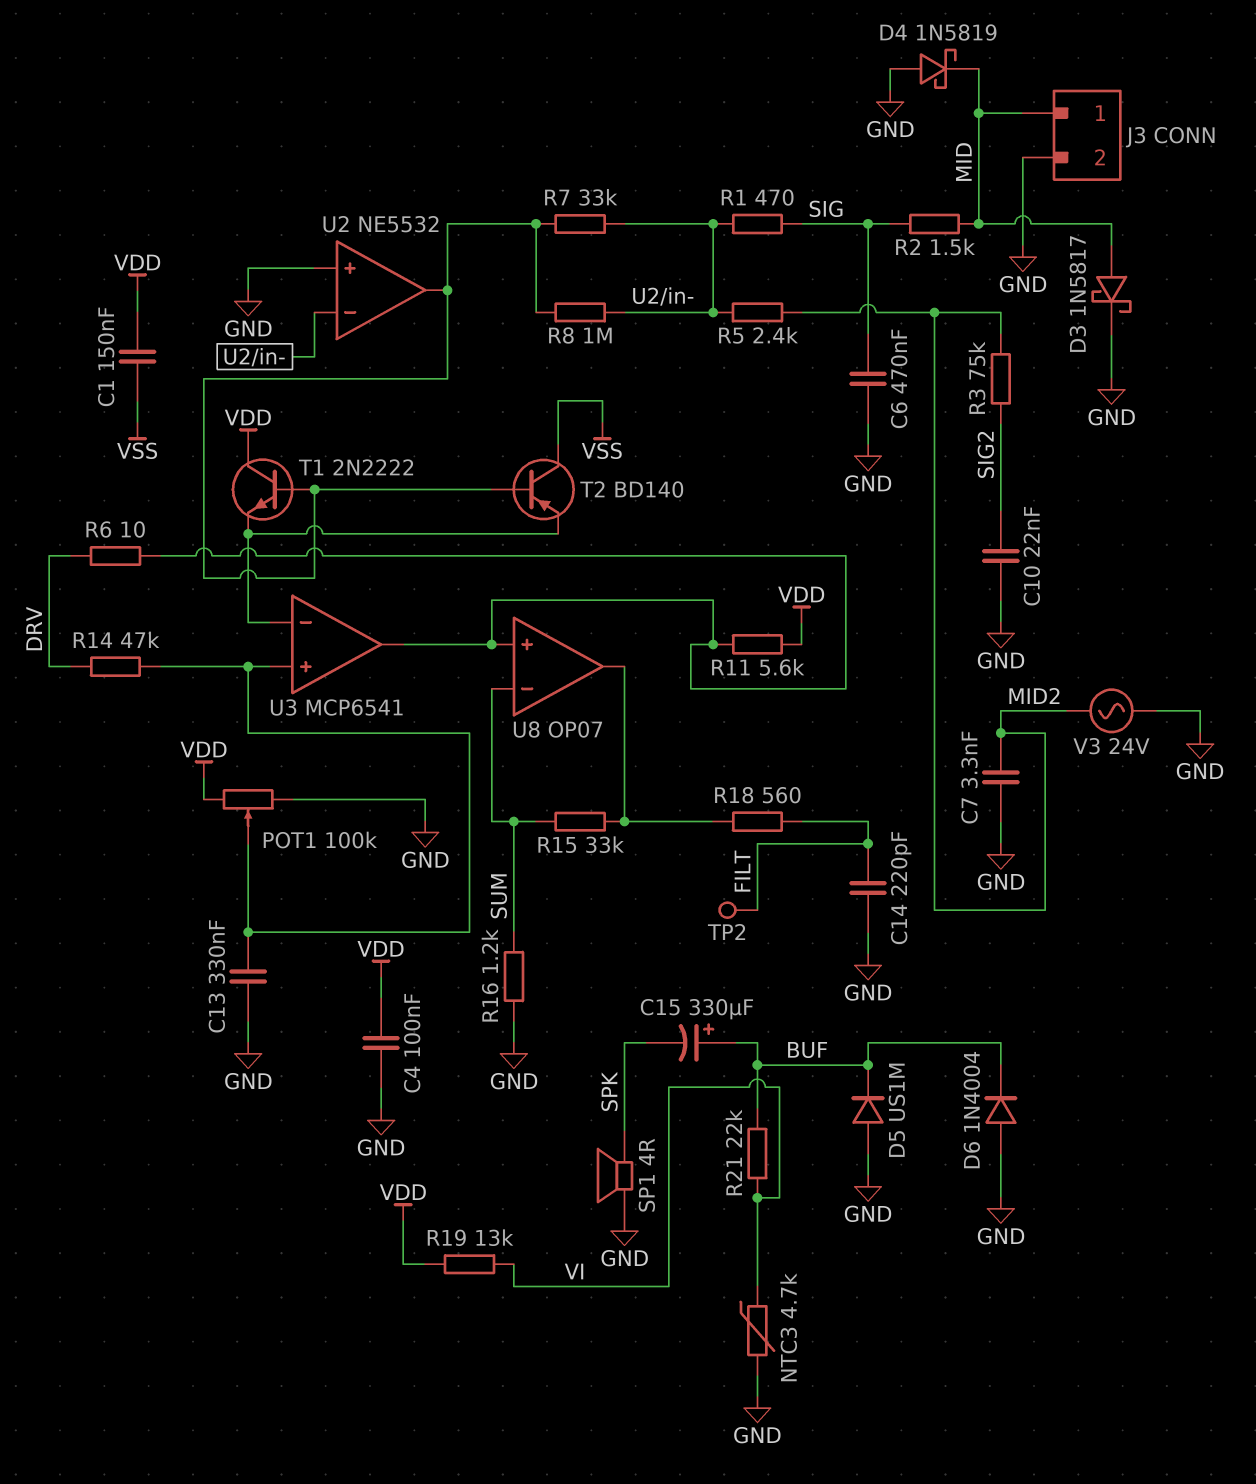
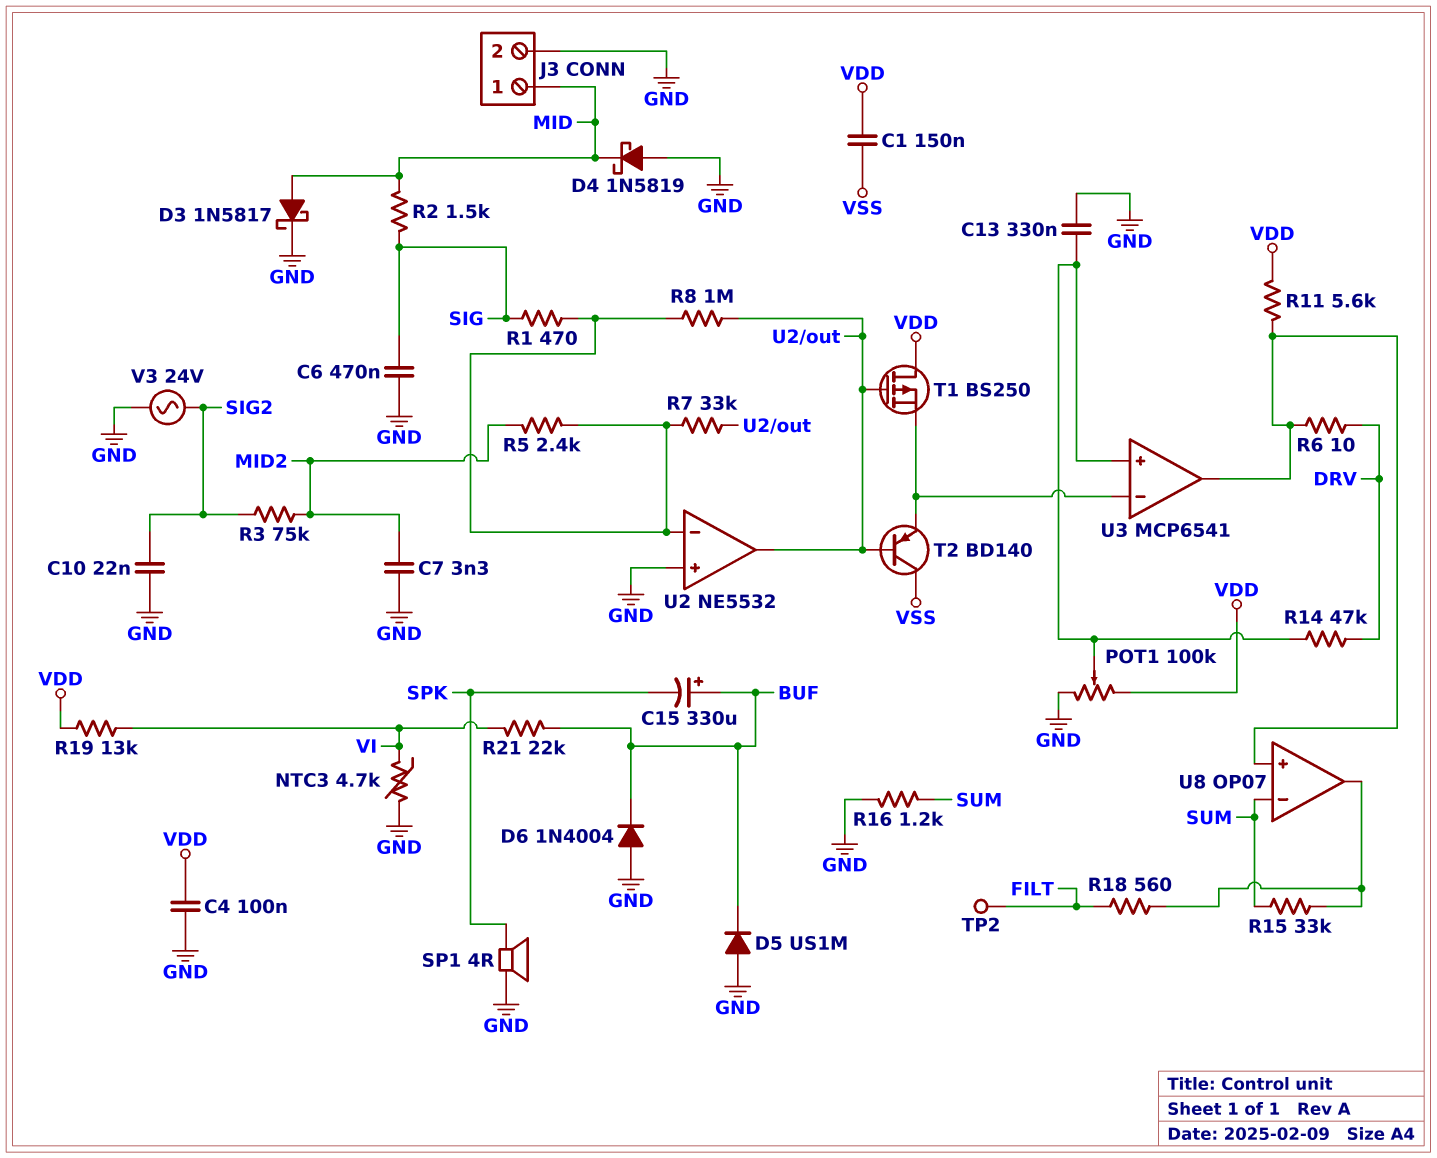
C14: 220pF (FILT, GND) -> none
T1: NPN 2N2222 (B U2/out, C VDD, E U3/in-) -> PMOS BS250 (G U2/out, D VDD, S U3/in-)
V3: AC 24V (GND, MID2) -> AC 24V (GND, SIG2)

